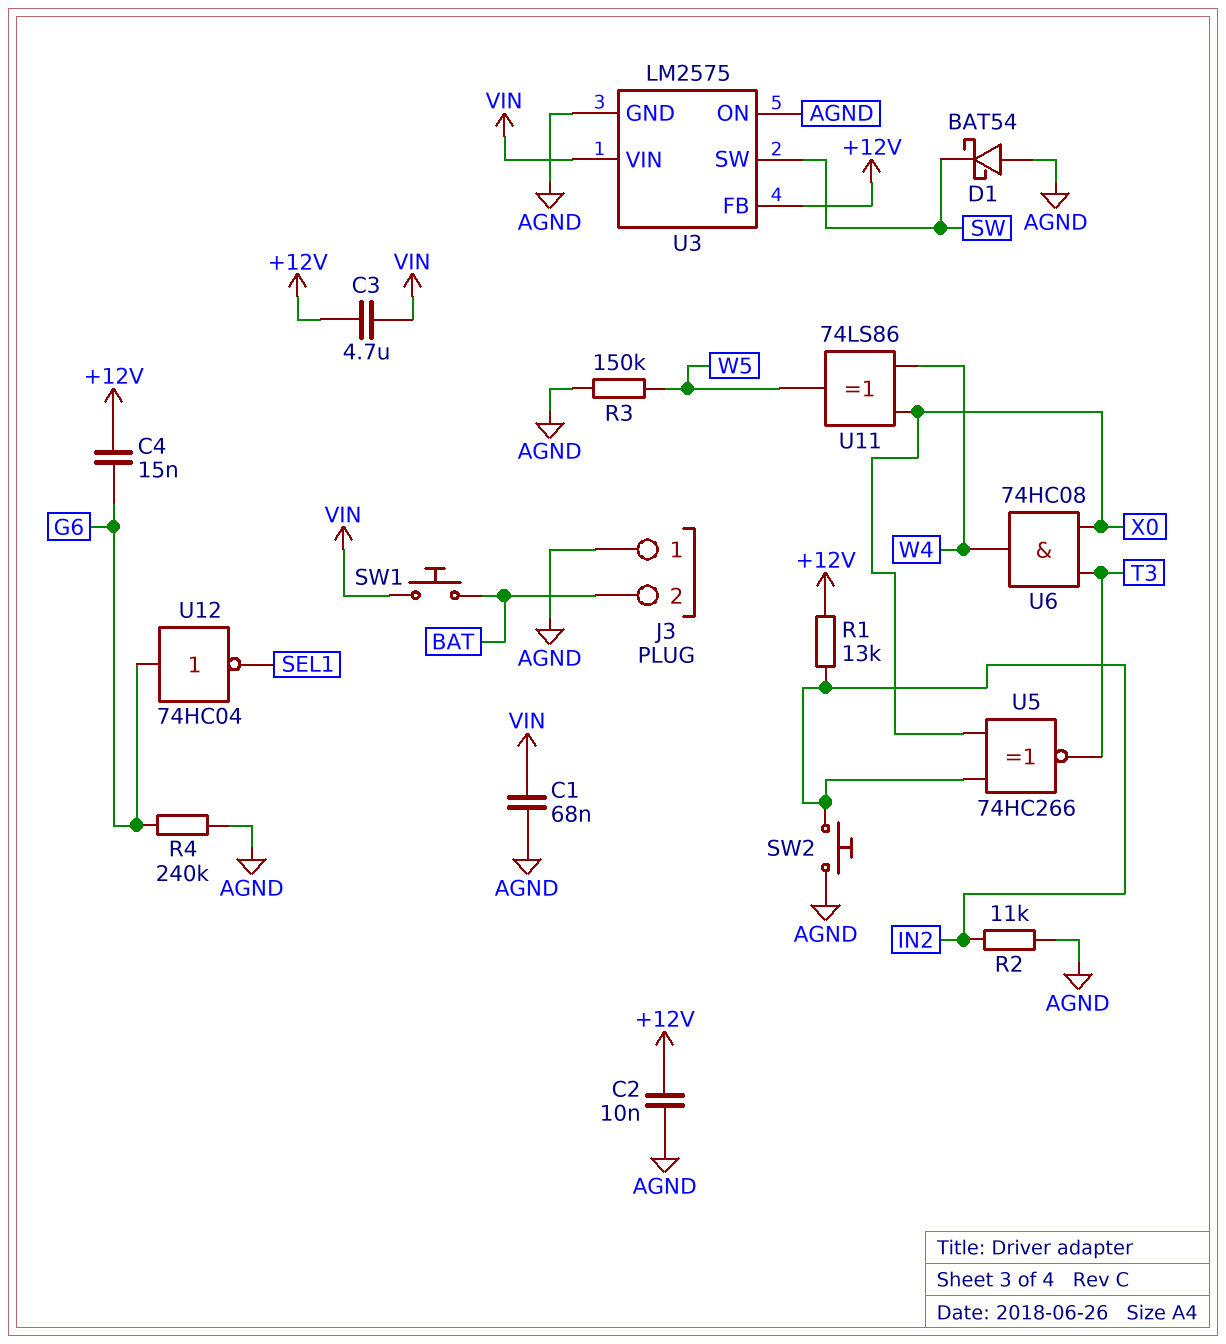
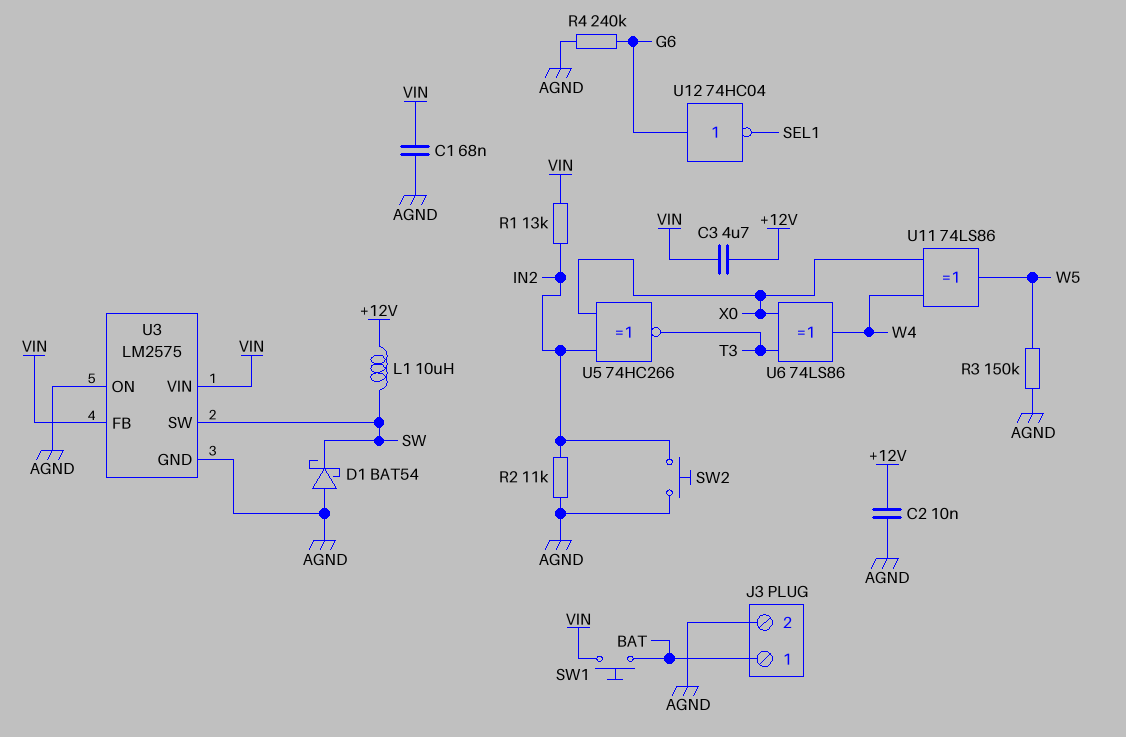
C4: 15nF (+12V, G6) -> none
J3 pin 1: AGND -> BAT
J3 pin 2: BAT -> AGND
L1: none -> 10uH (+12V, SW)
R1: 13k (+12V, IN2) -> 13k (IN2, VIN)
U3 pin FB: +12V -> VIN
U6: AND 74HC08 (in T3, in X0, out W4) -> XOR 74LS86 (in T3, in X0, out W4)

